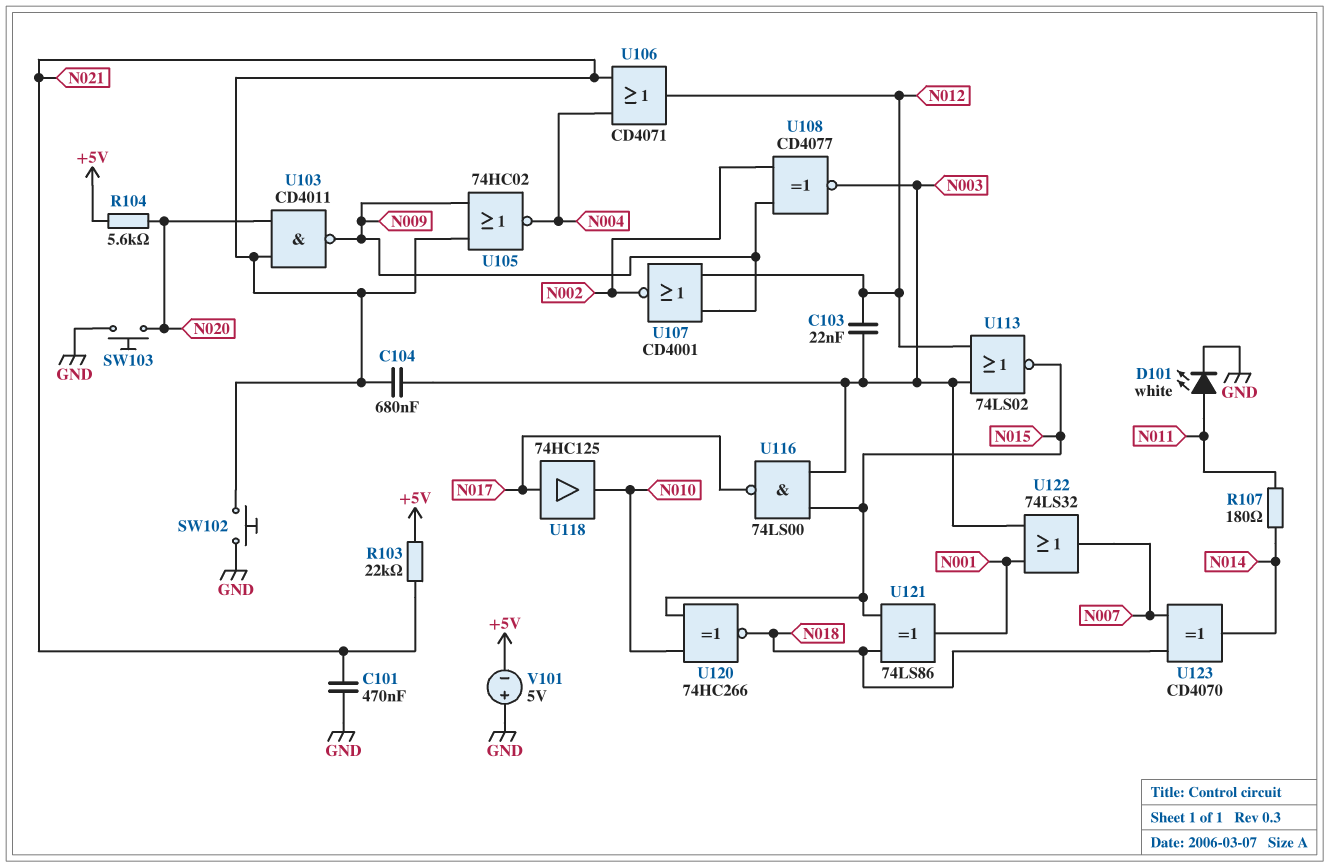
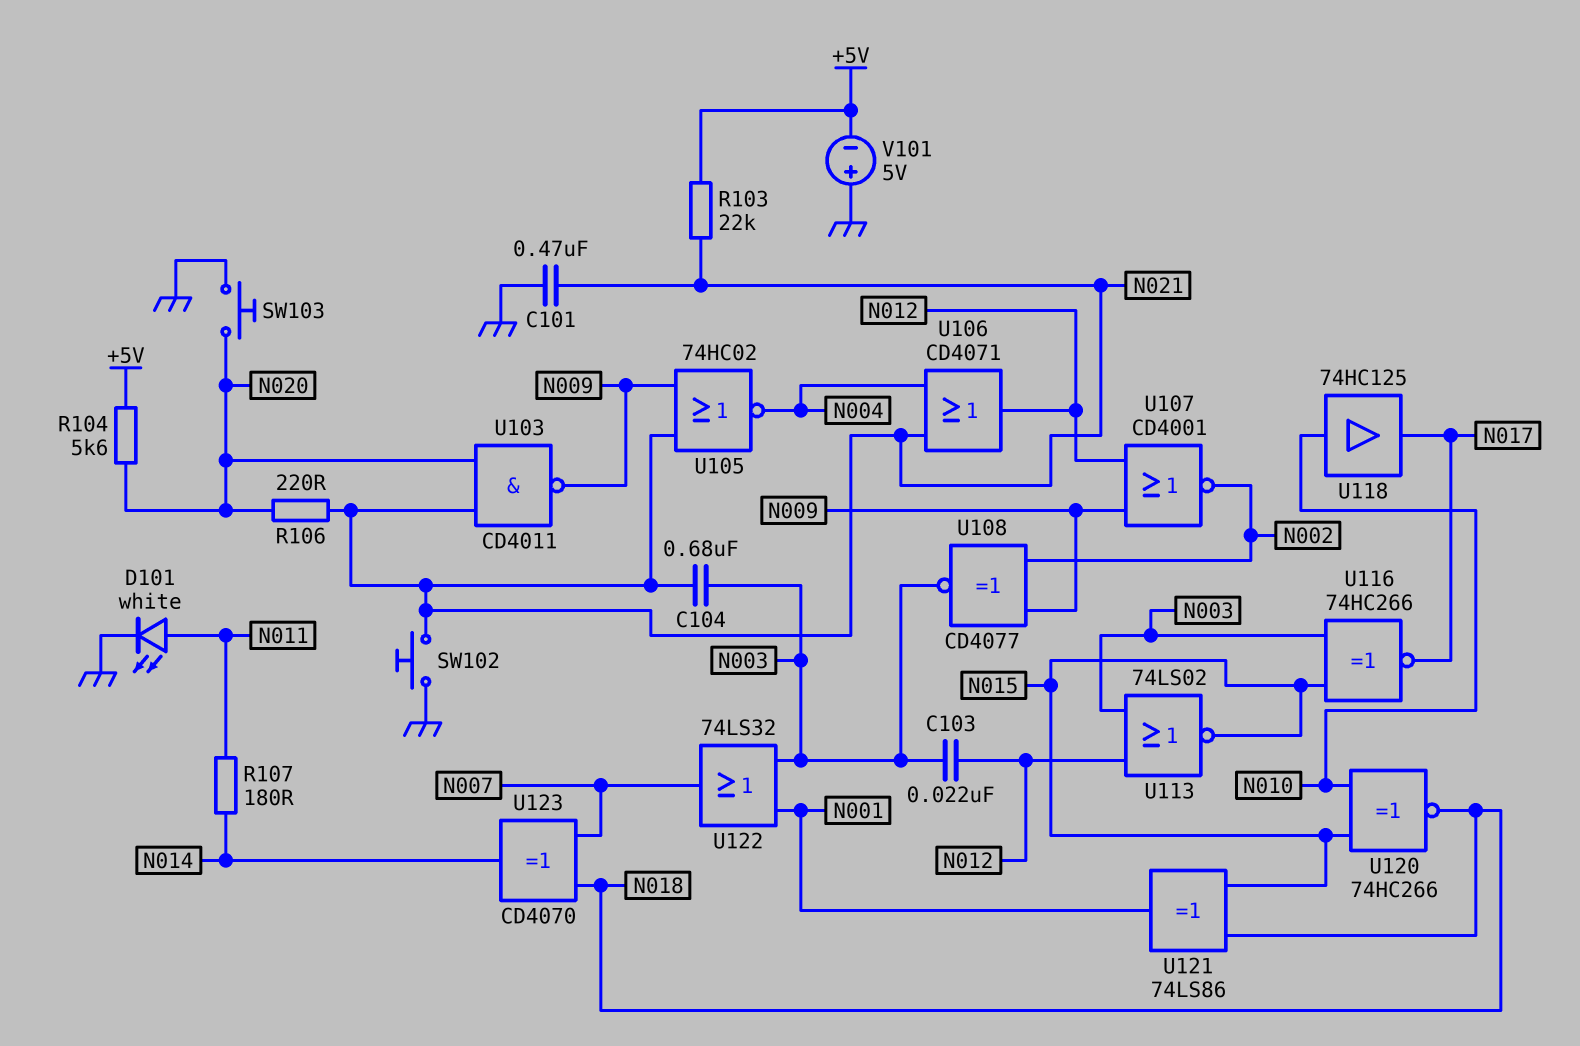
R106: none -> 220 (N020, N021)
U116: NAND 74LS00 (in N003, in N015, out N017) -> XNOR 74HC266 (in N003, in N015, out N017)
U118: buffer 74HC125 (in N017, out N010) -> buffer 74HC125 (in N010, out N017)

